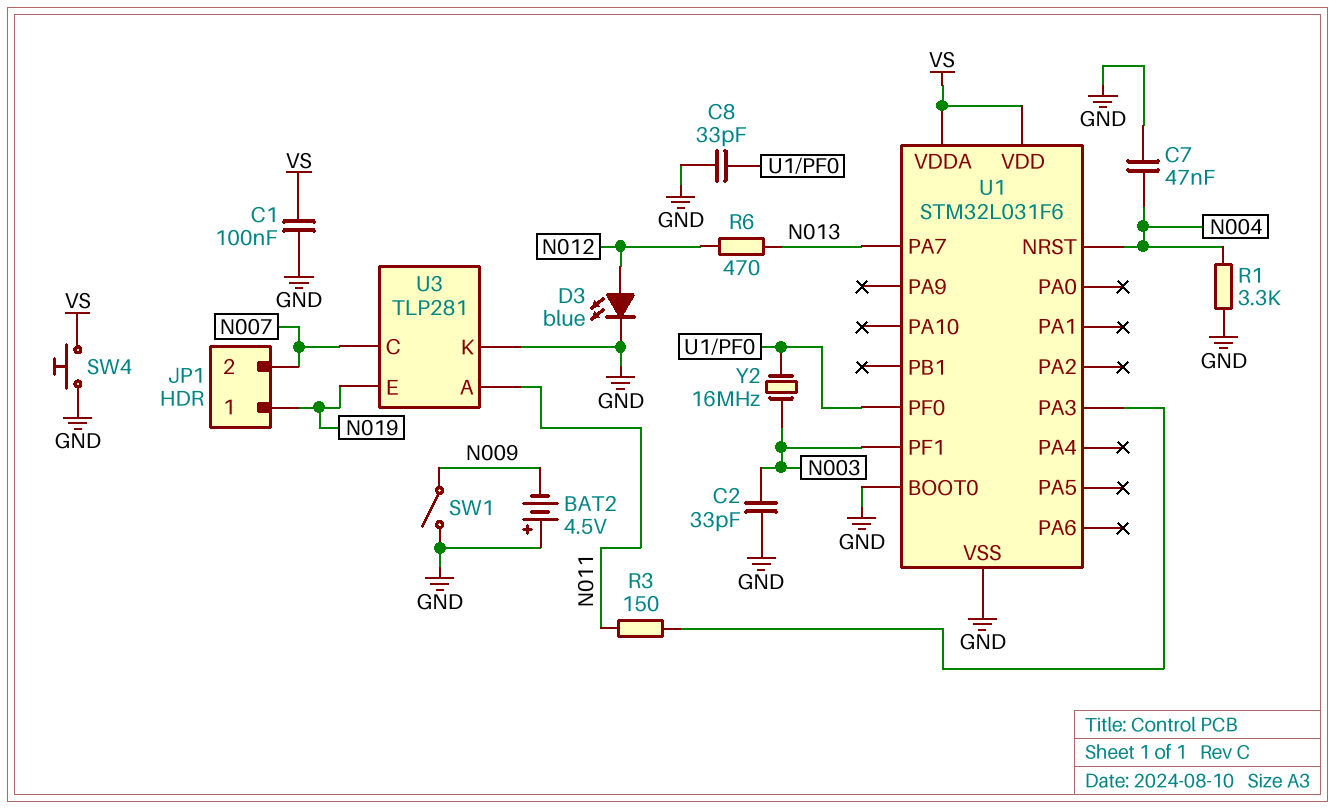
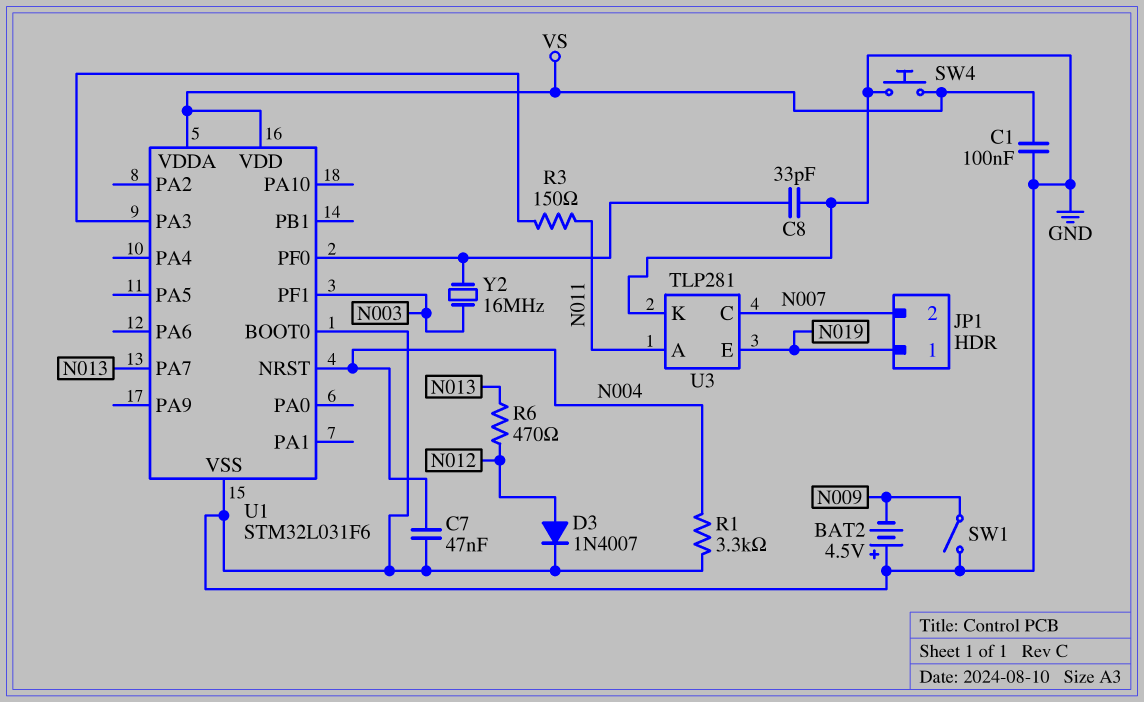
C2: 33pF (GND, N003) -> none
D3: LED blue (A N012, K GND) -> diode 1N4007 (A N012, K GND)

